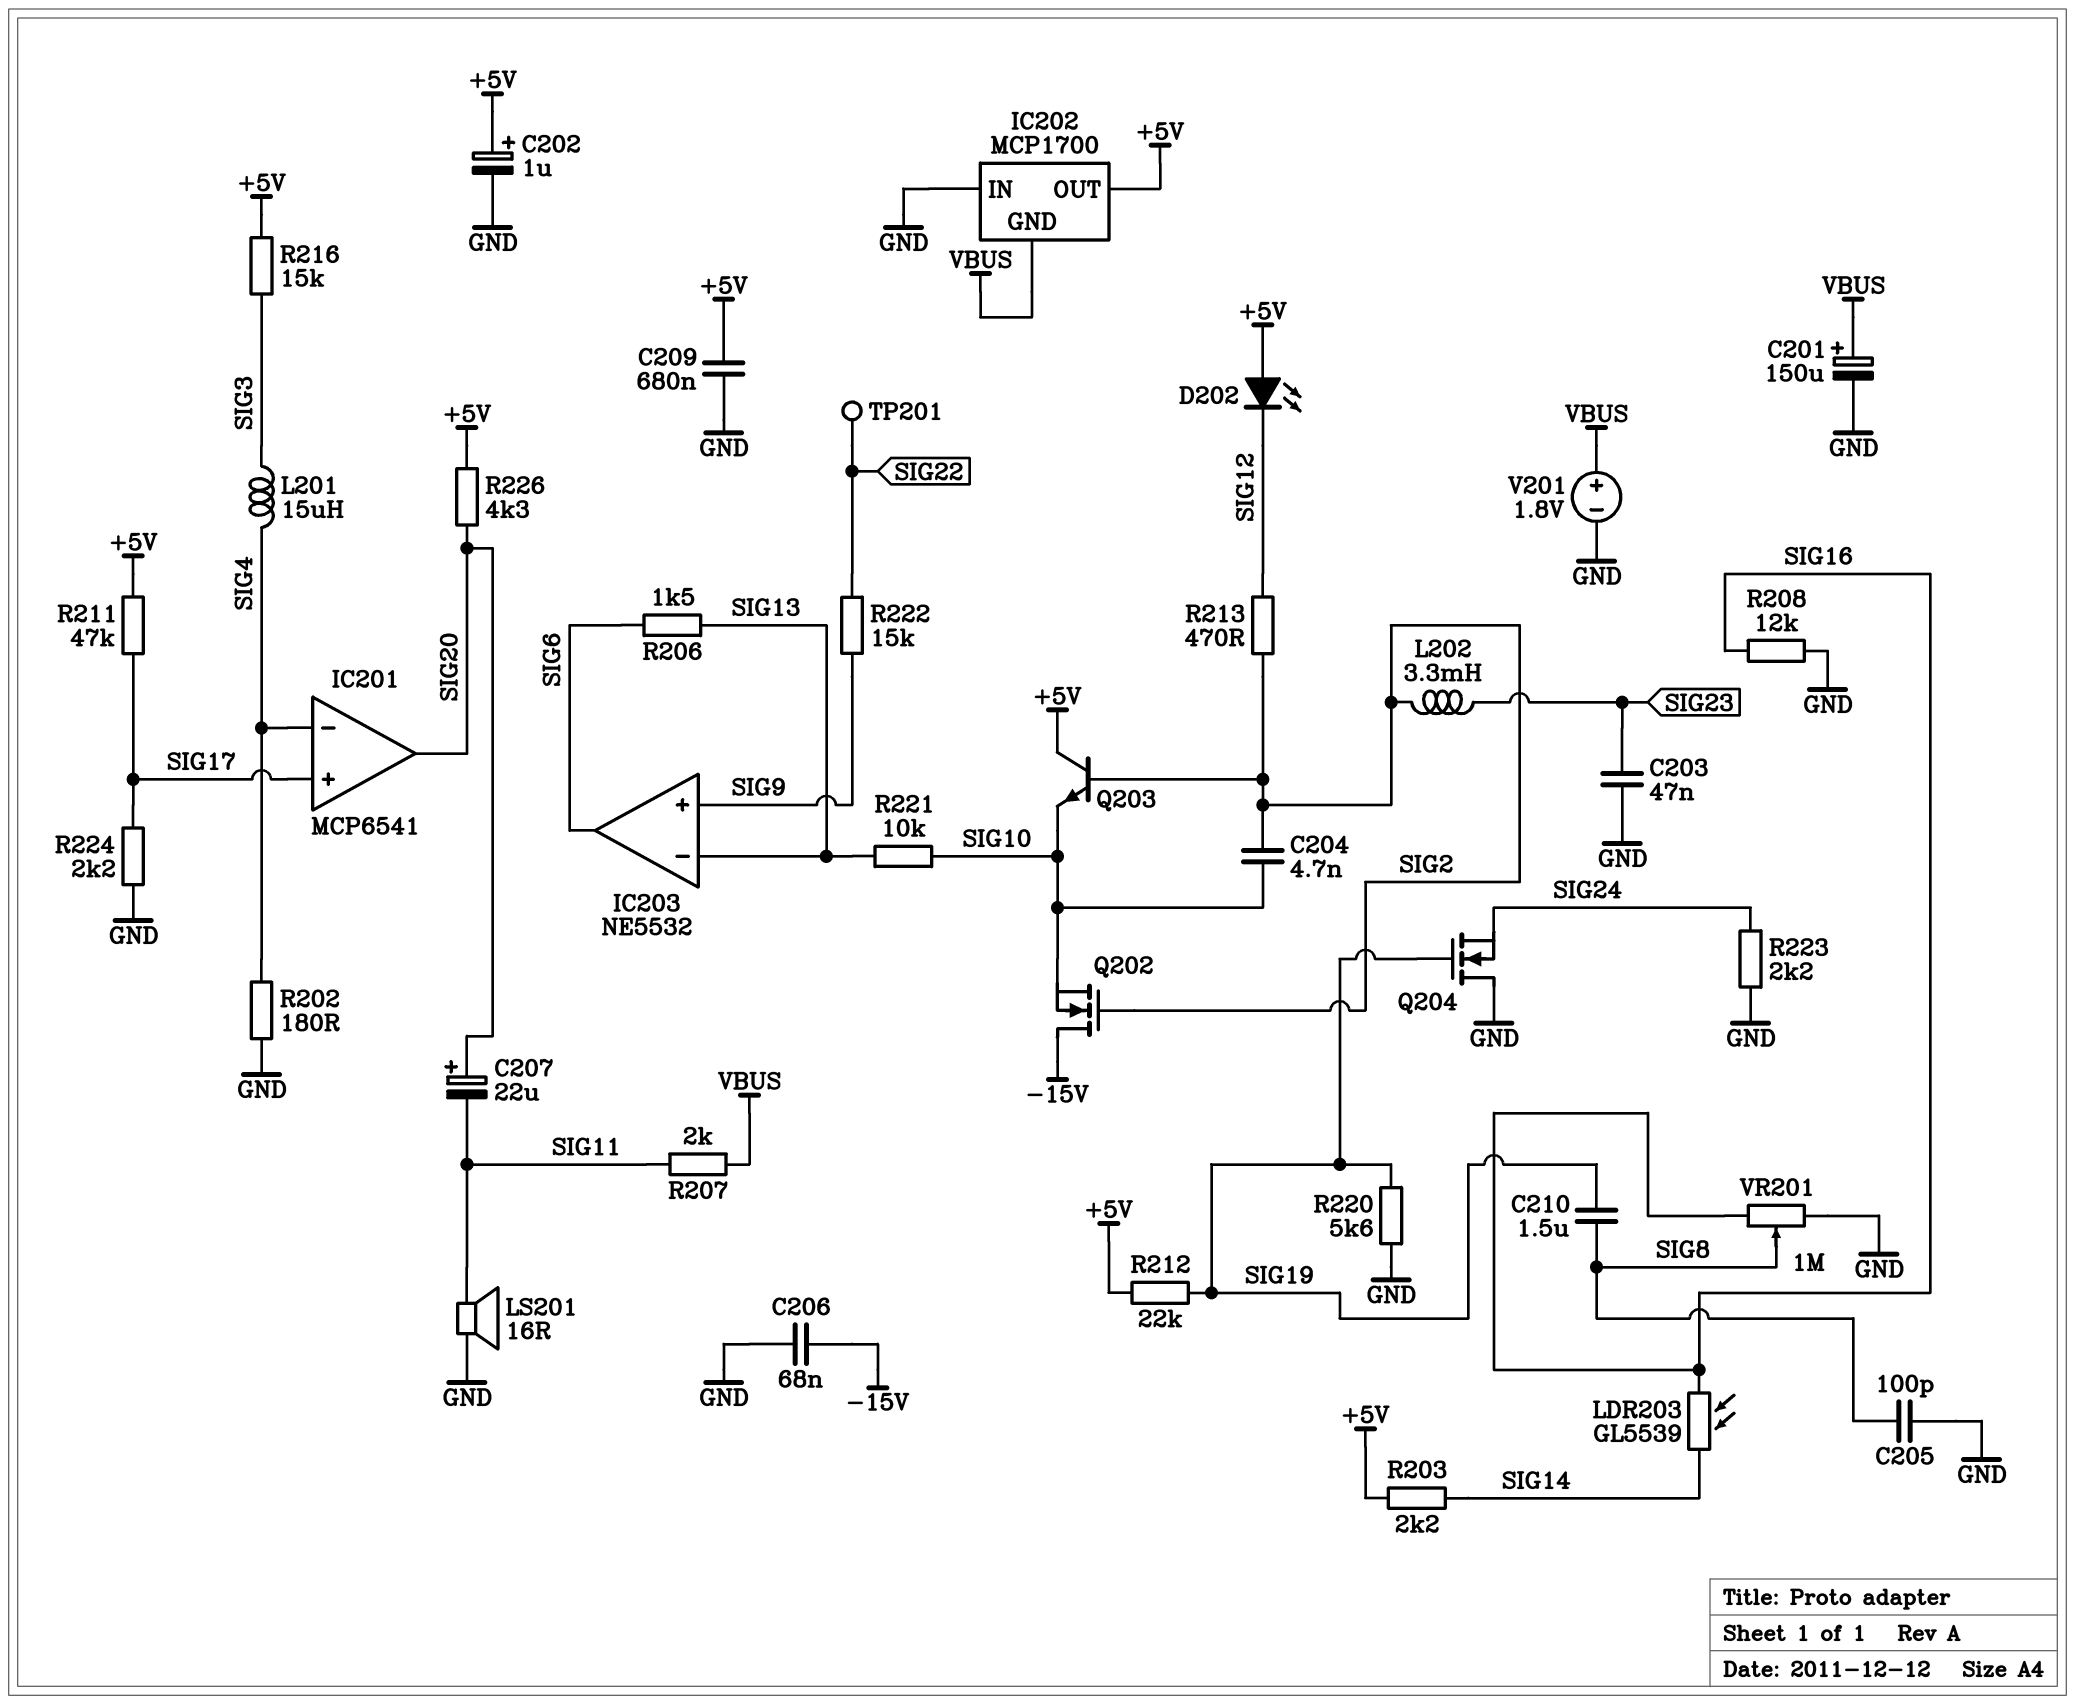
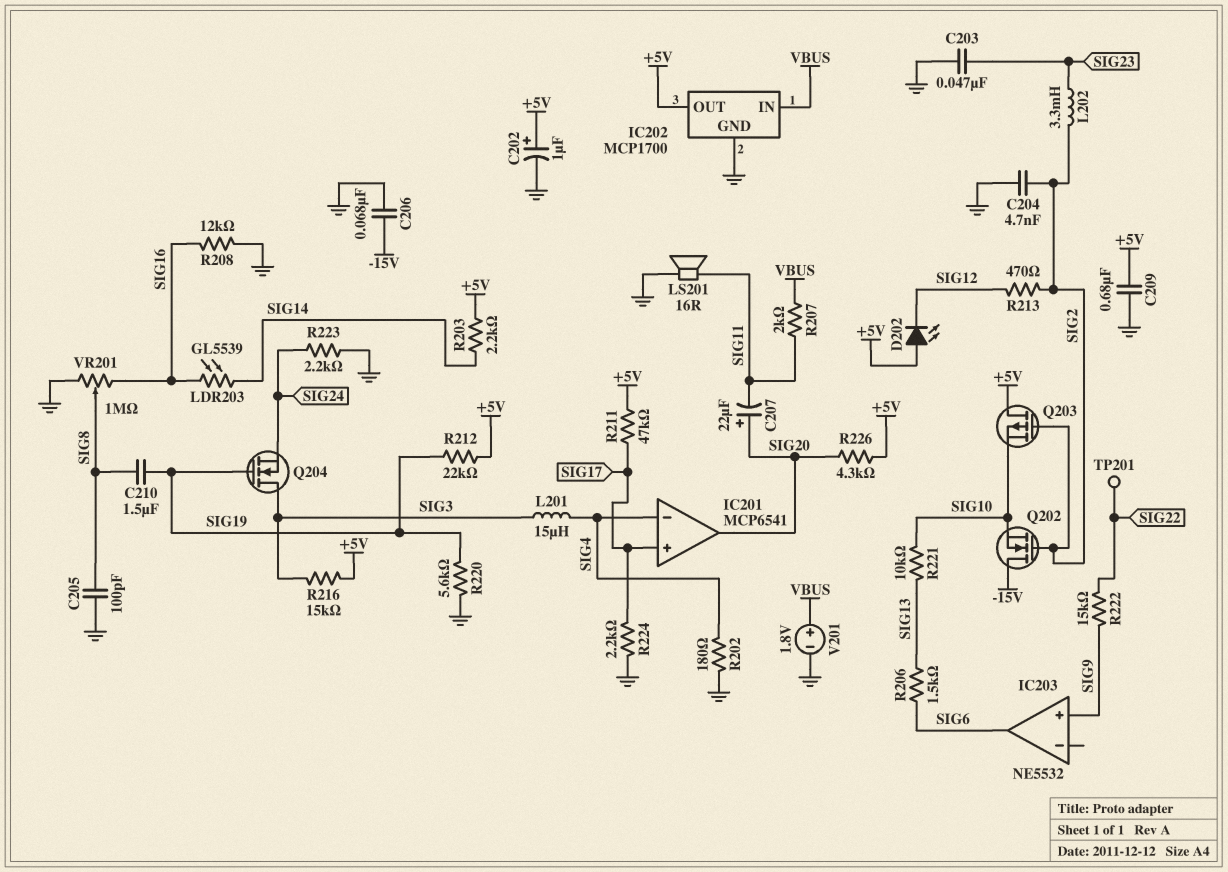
C201: 150uF (plus VBUS, minus GND) -> none
C204: 4.7nF (SIG2, SIG10) -> 4.7nF (GND, SIG2)
IC202 pin GND: VBUS -> GND
IC202 pin IN: GND -> VBUS
IC203 pin in-: SIG13 -> none
Q203: NPN (B SIG2, C +5V, E SIG10) -> PMOS (G SIG2, D +5V, S SIG10)
Q204: NMOS (G SIG19, D GND, S SIG24) -> NMOS (G SIG19, D SIG3, S SIG24)

